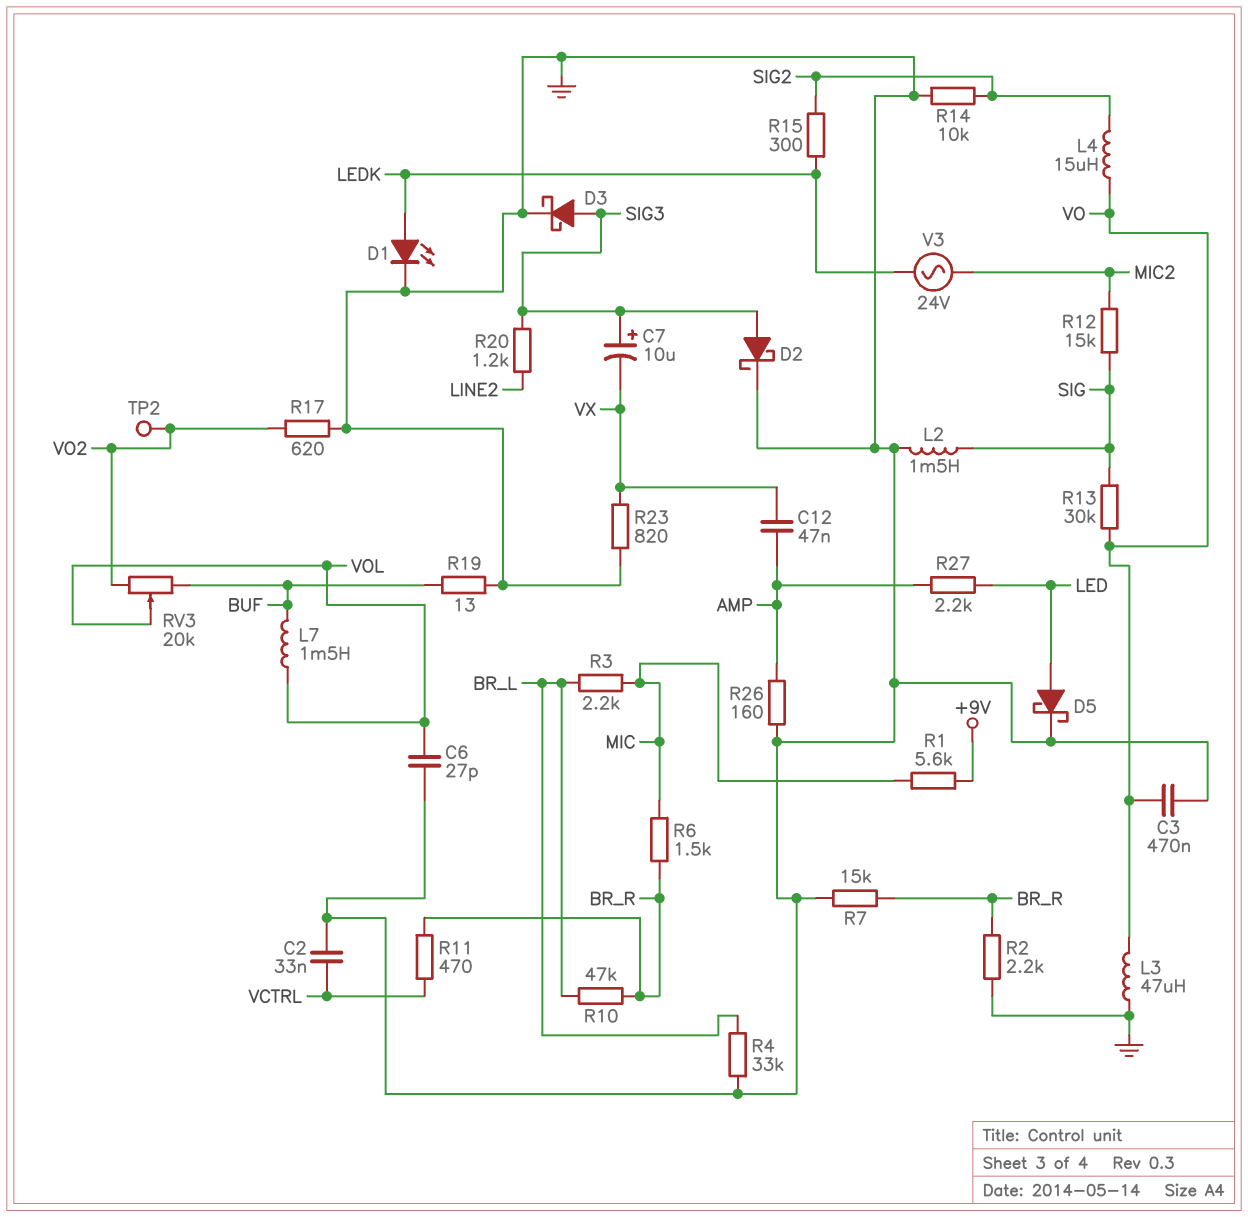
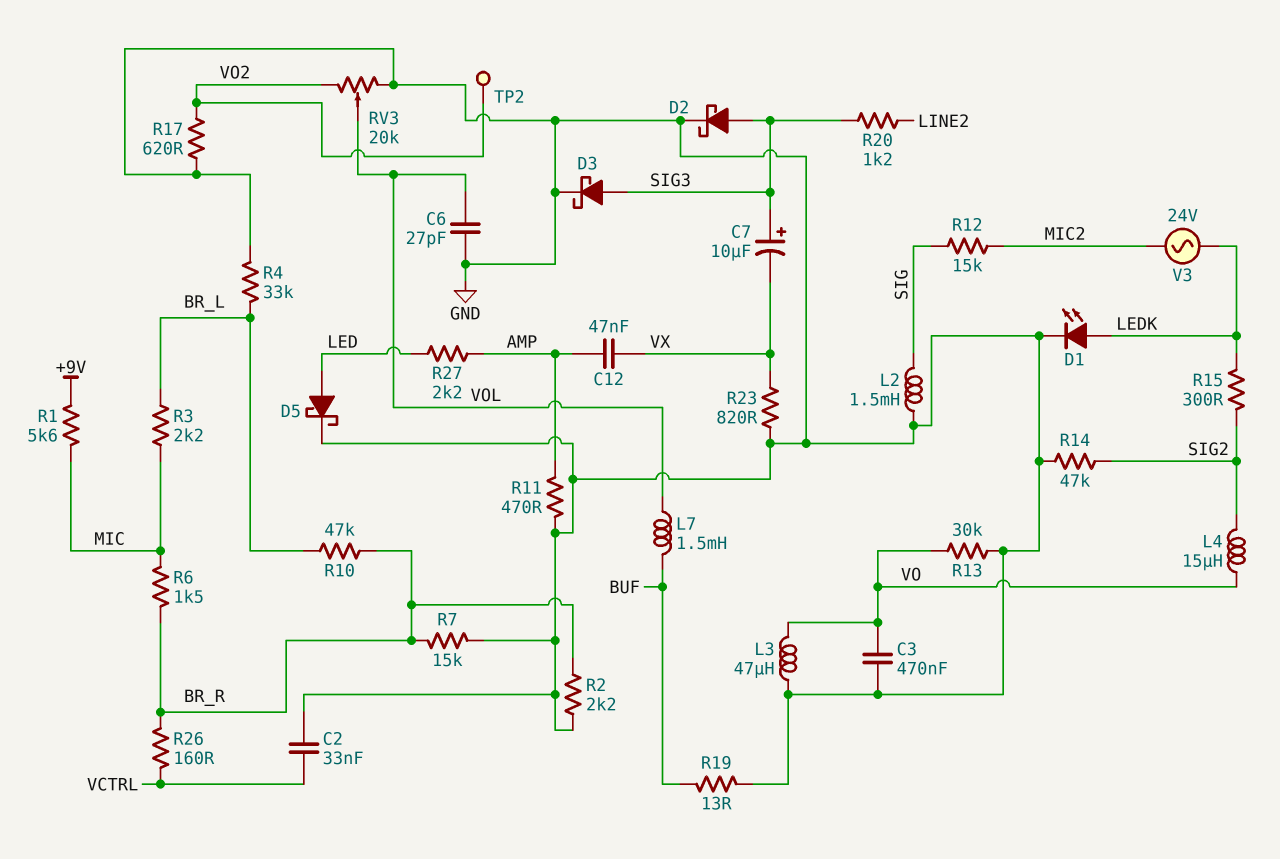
R11: 470 (BR_R, VCTRL) -> 470 (AMP, GND)
R13: 30k (SIG, VO) -> 30k (GND, VO)
R14: 10k (GND, SIG2) -> 47k (GND, SIG2)
R26: 160 (AMP, GND) -> 160 (BR_R, VCTRL)
RV3: 20k (BUF, VO2, wiper VOL) -> 20k (GND, VO2, wiper VOL)

